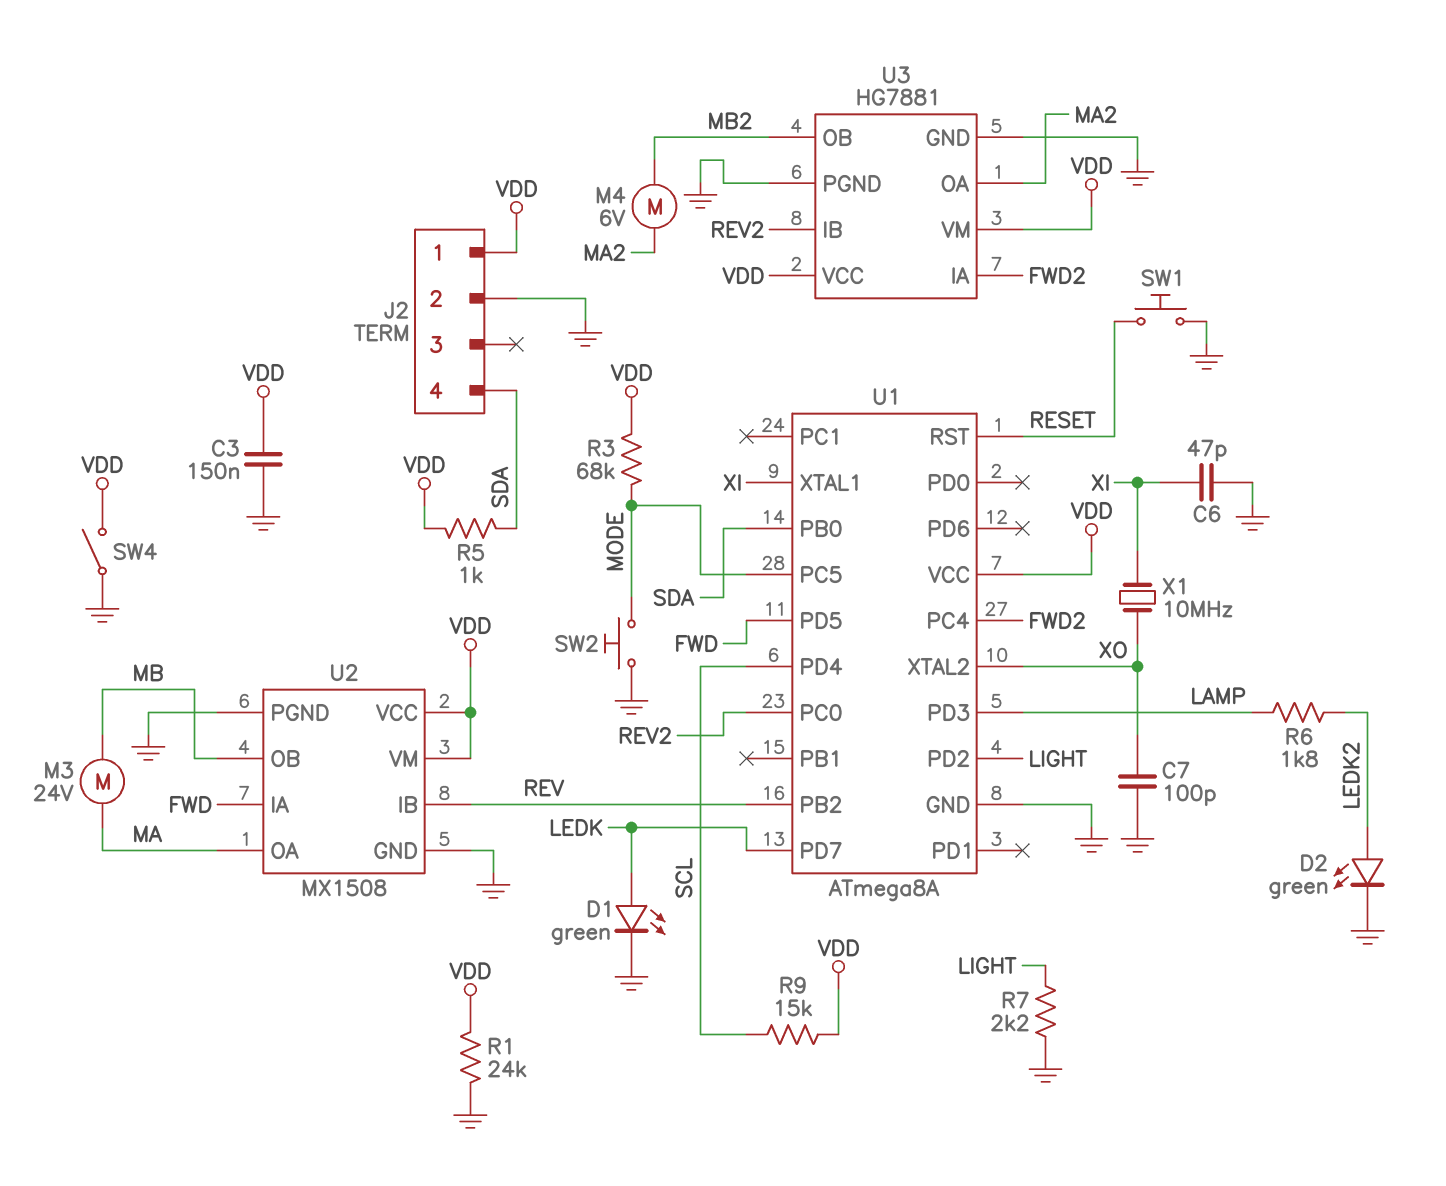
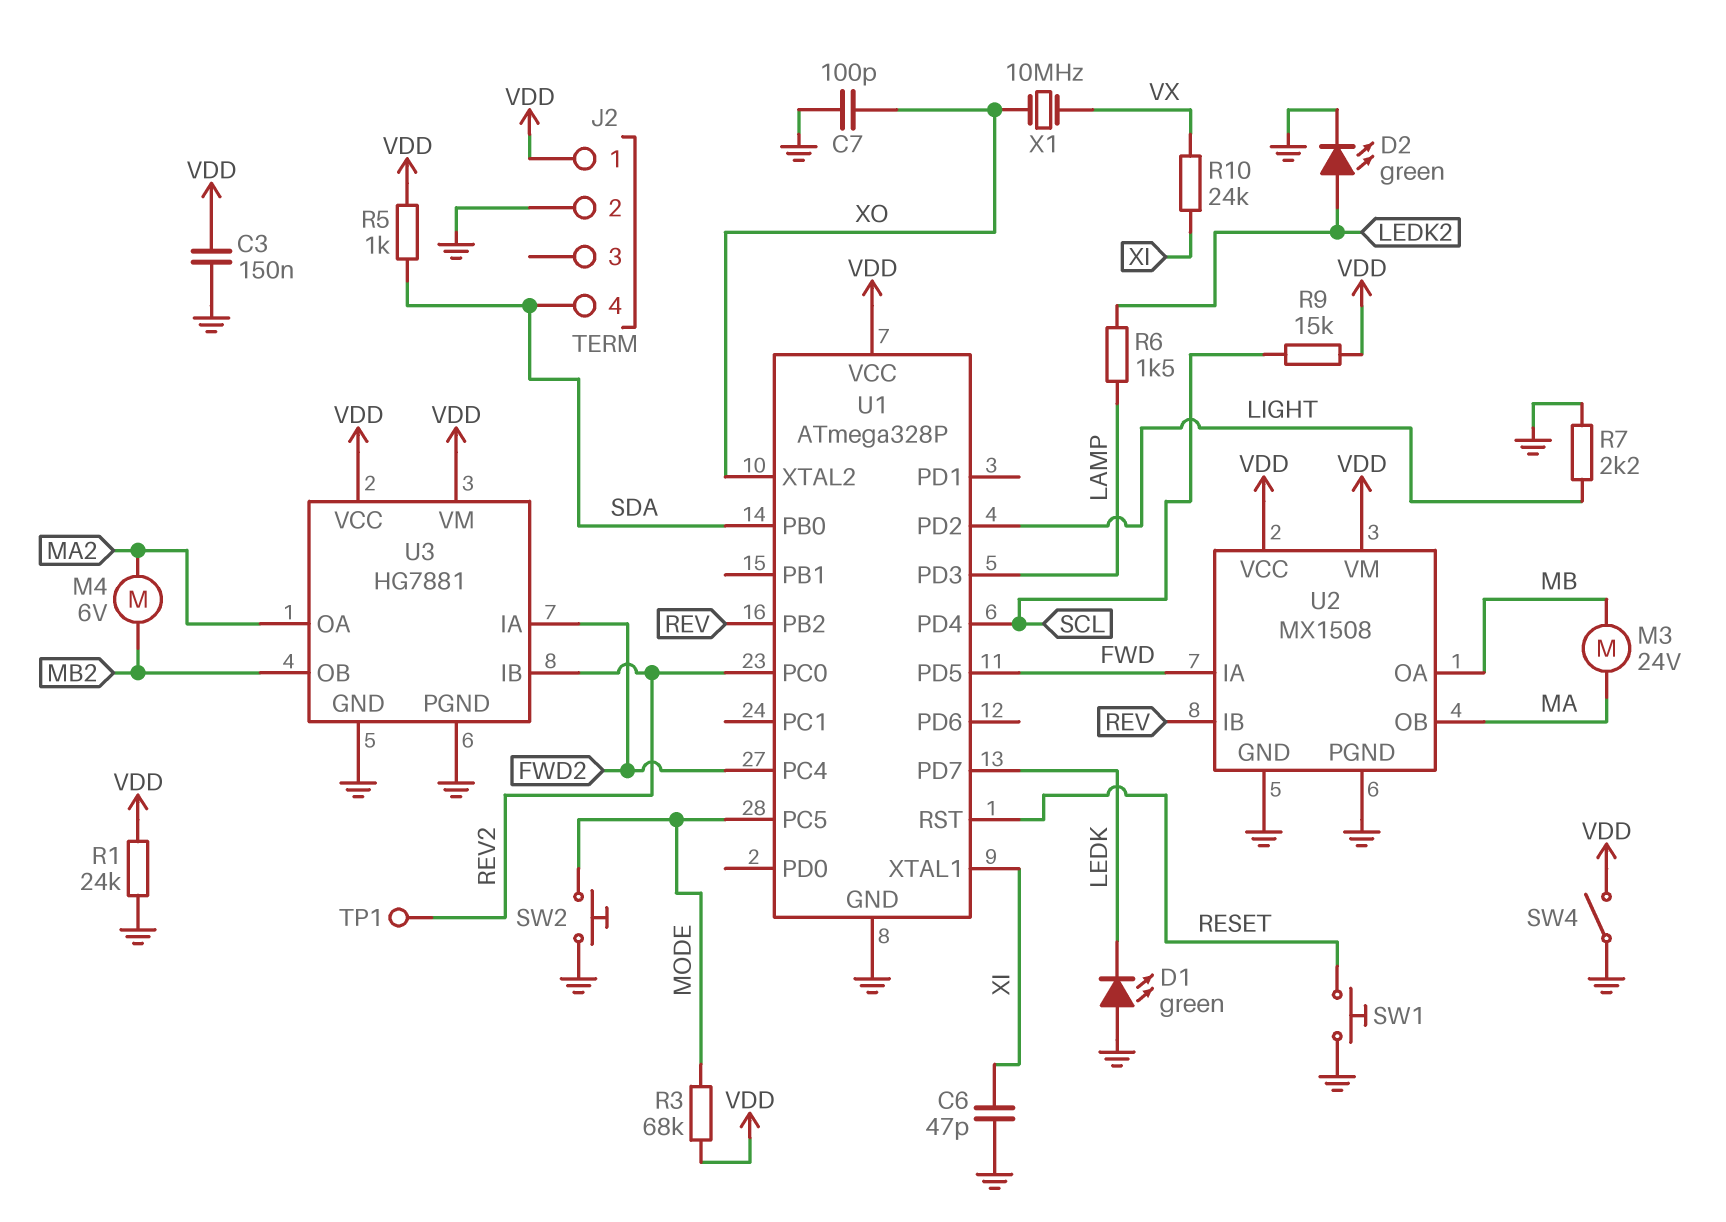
D1: LED green (A LEDK, K GND) -> LED green (A GND, K LEDK)
R6: 1.8k (LAMP, LEDK2) -> 1.5k (LAMP, LEDK2)
R10: none -> 24k (VX, XI)
TP1: none -> test point (REV2)
U1: ATmega8A -> ATmega328P
U2 pin OA: MA -> MB
U2 pin OB: MB -> MA
X1: 10MHz (XI, XO) -> 10MHz (VX, XO)

